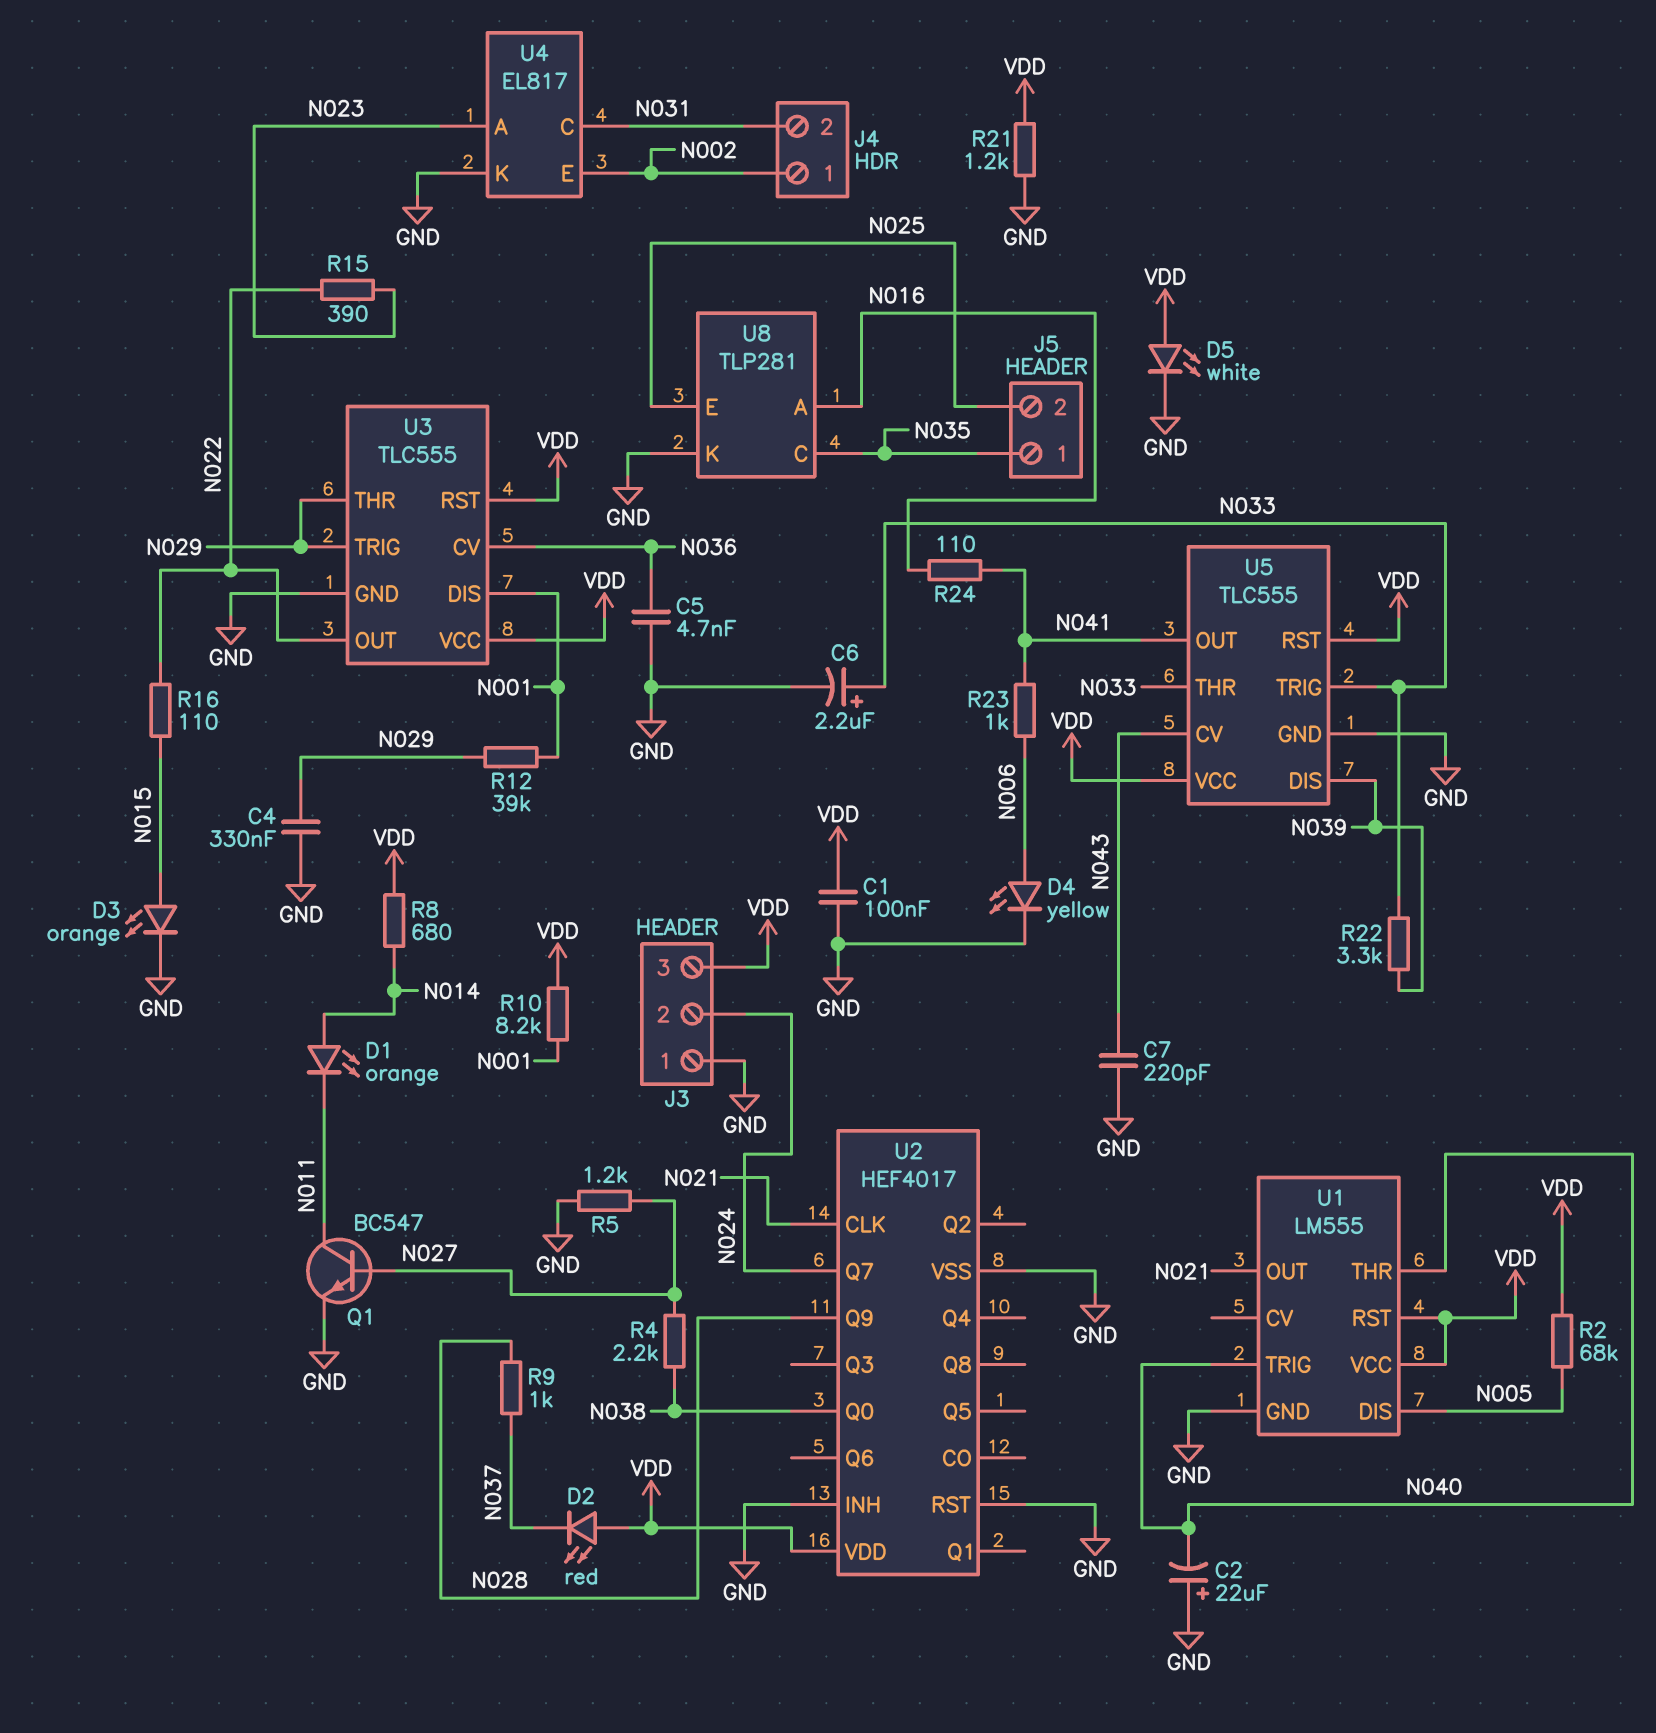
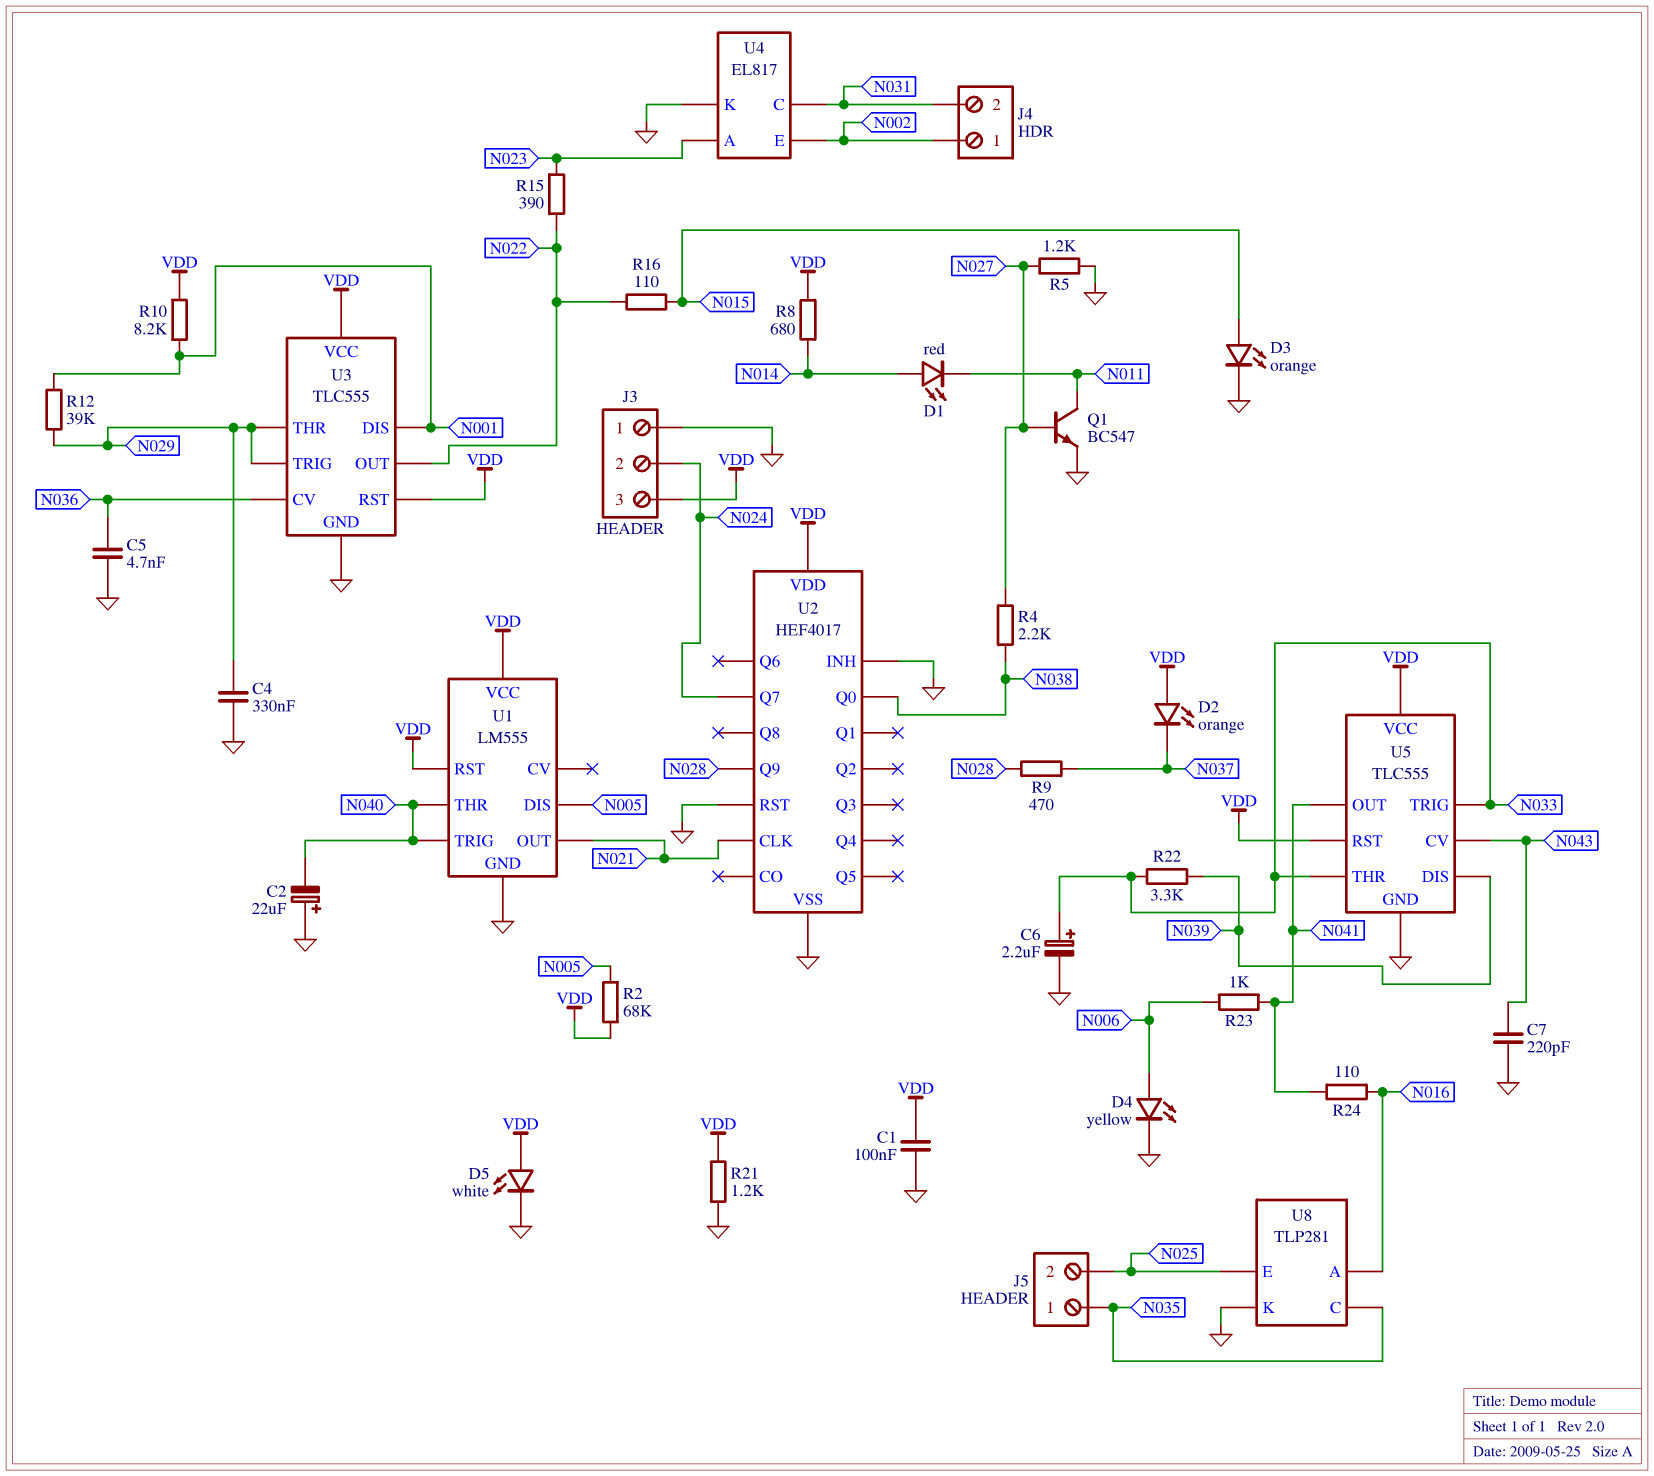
D1: LED orange (A N014, K N011) -> LED red (A N014, K N011)
D2: LED red (A VDD, K N037) -> LED orange (A VDD, K N037)
R9: 1k (N028, N037) -> 470 (N028, N037)

